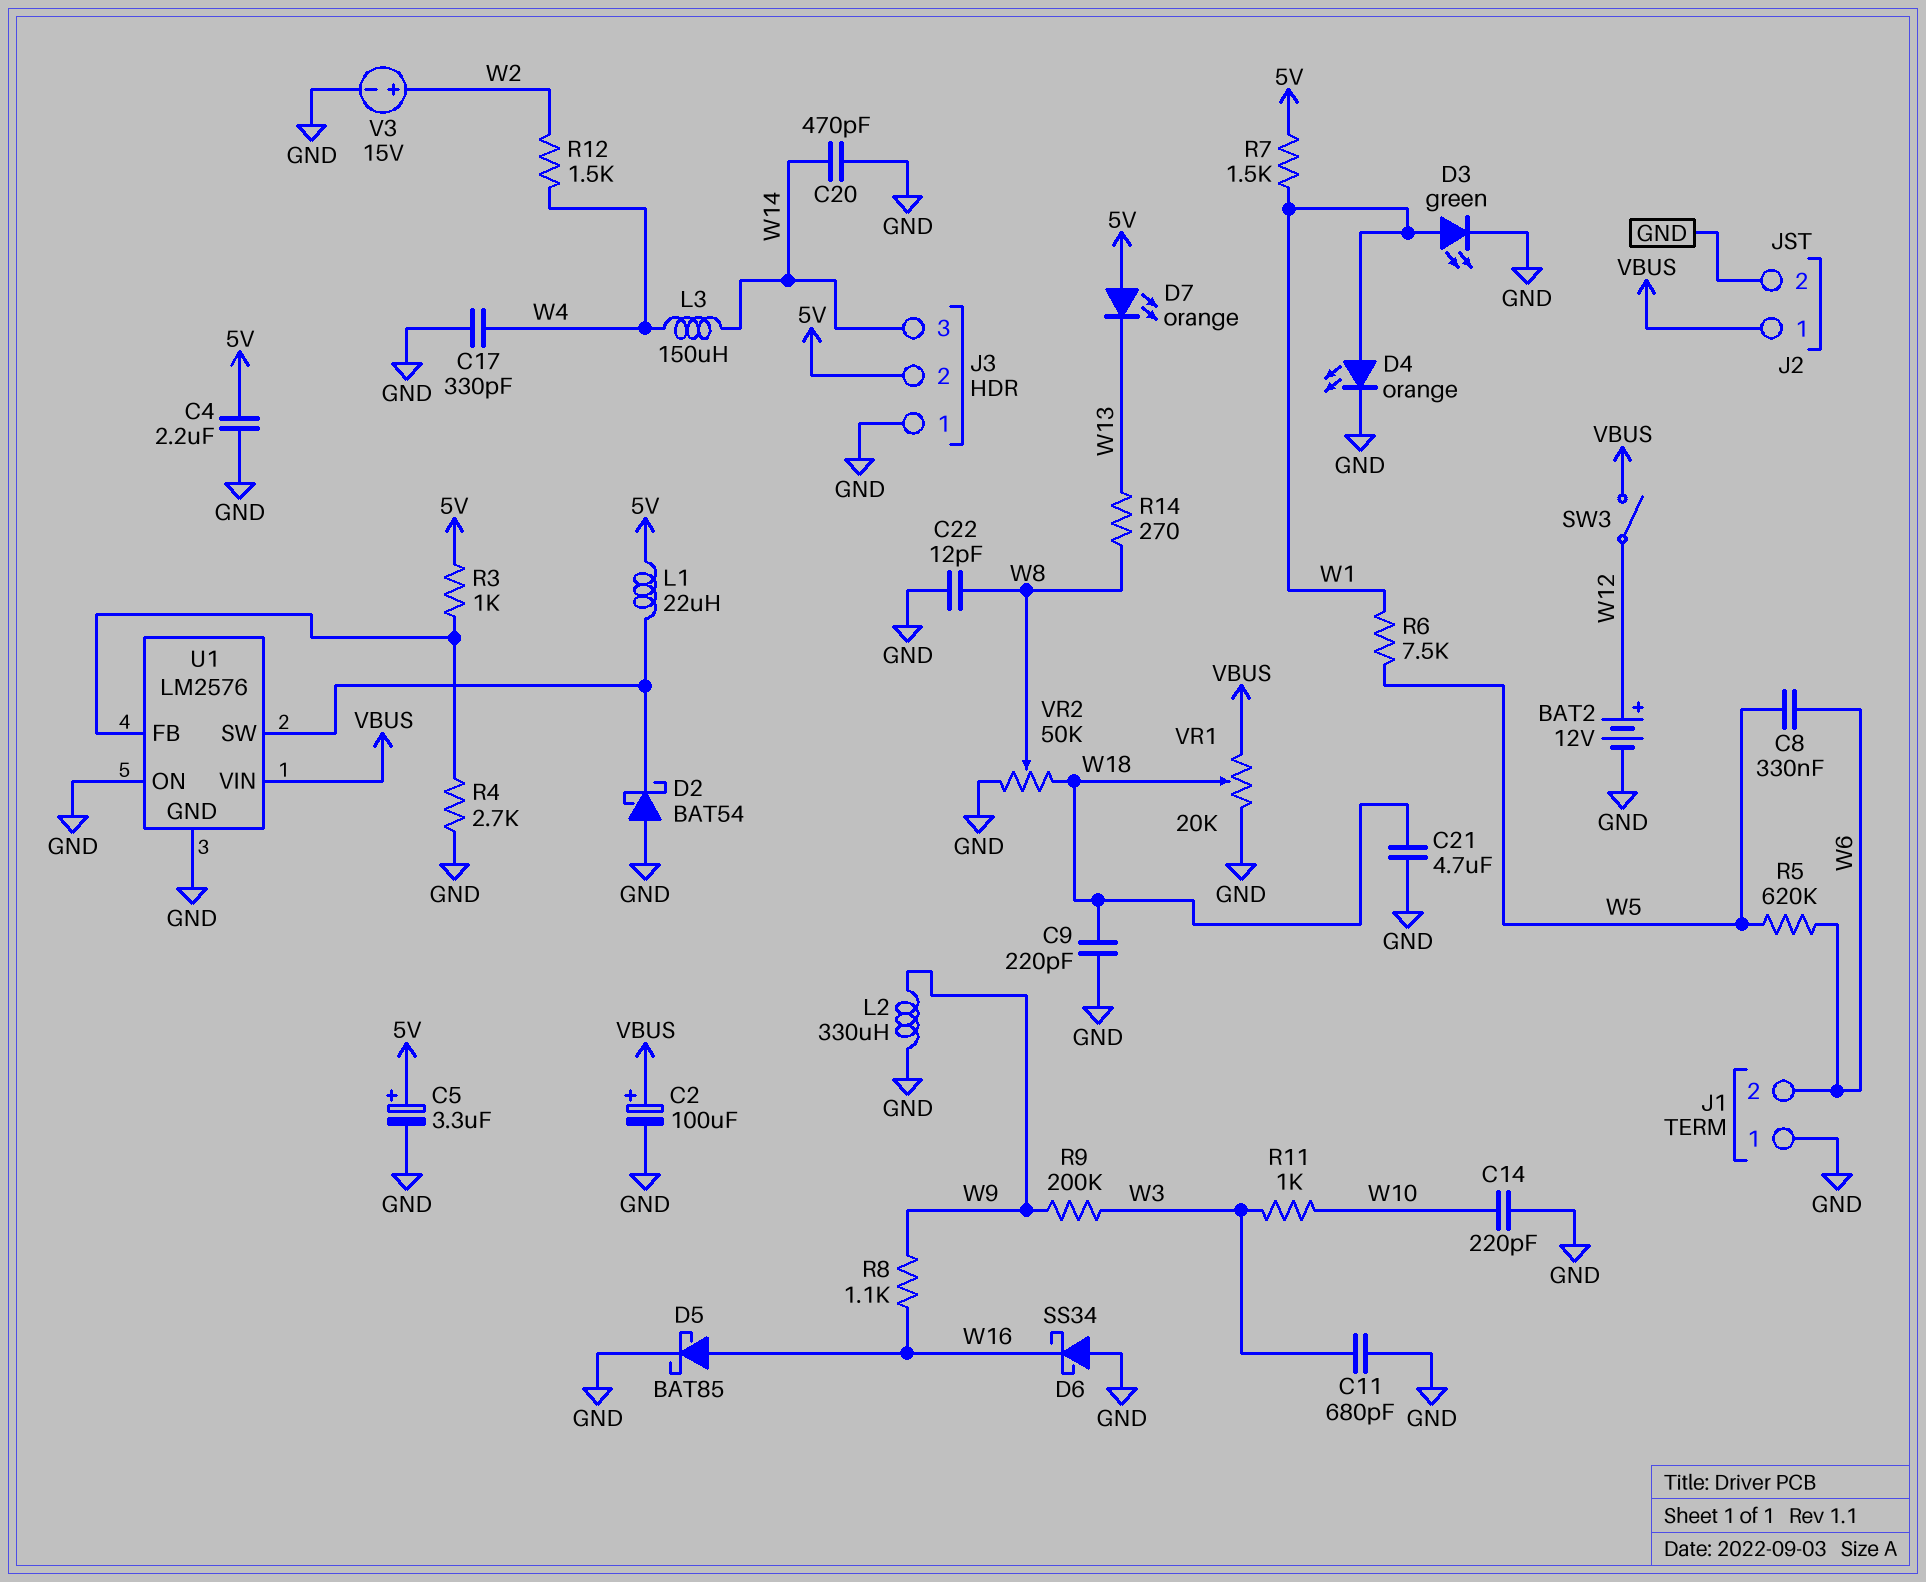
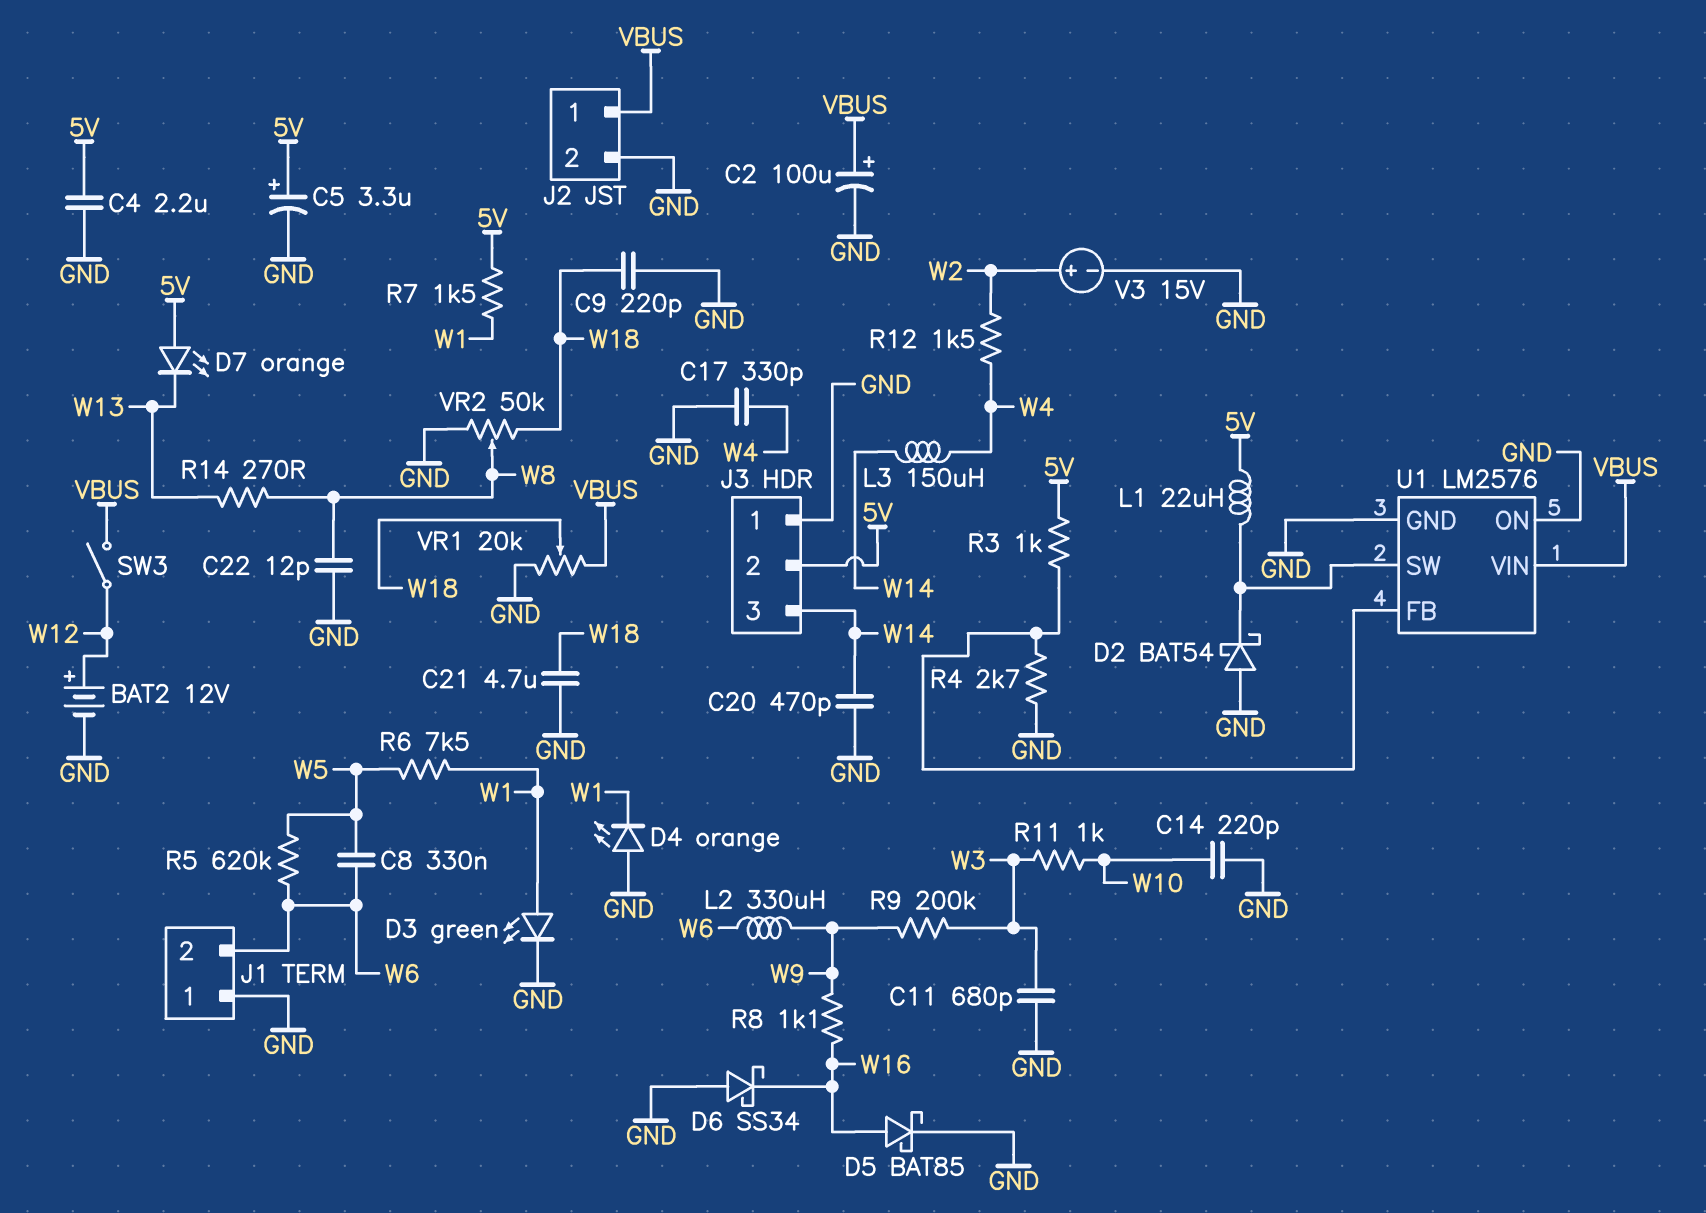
D4: LED orange (A W1, K GND) -> LED orange (A GND, K W1)
L2: 330uH (GND, W9) -> 330uH (W6, W9)

